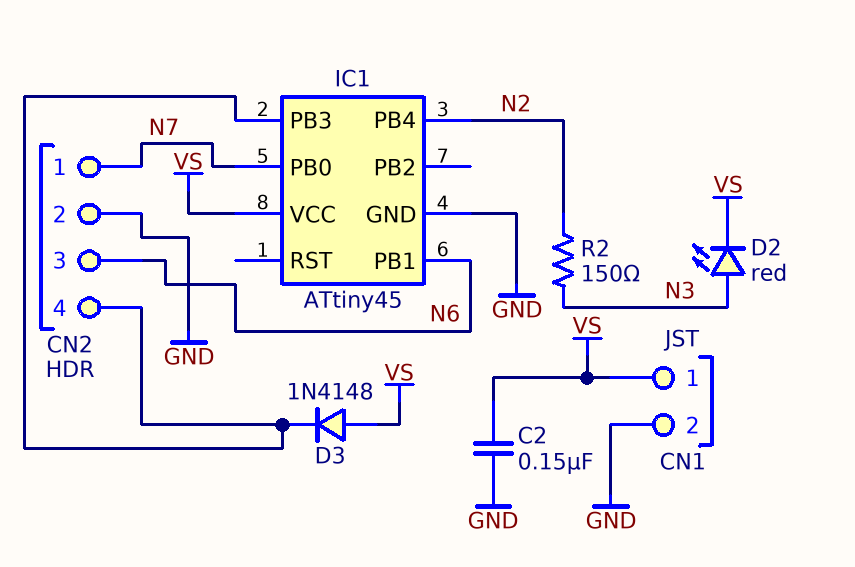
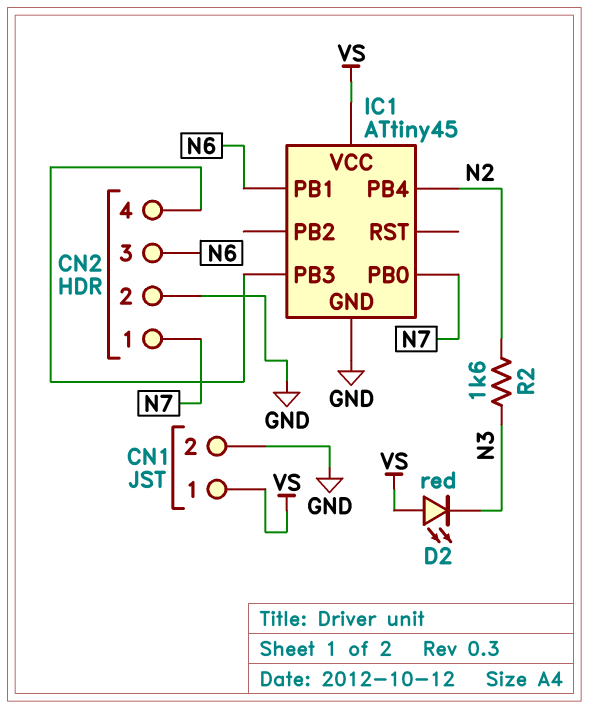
C2: 150nF (GND, VS) -> none
D2: LED red (A N3, K VS) -> LED red (A VS, K N3)
D3: diode 1N4148 (A VS, K CN2/4) -> none
R2: 150 (N2, N3) -> 1.6k (N2, N3)

